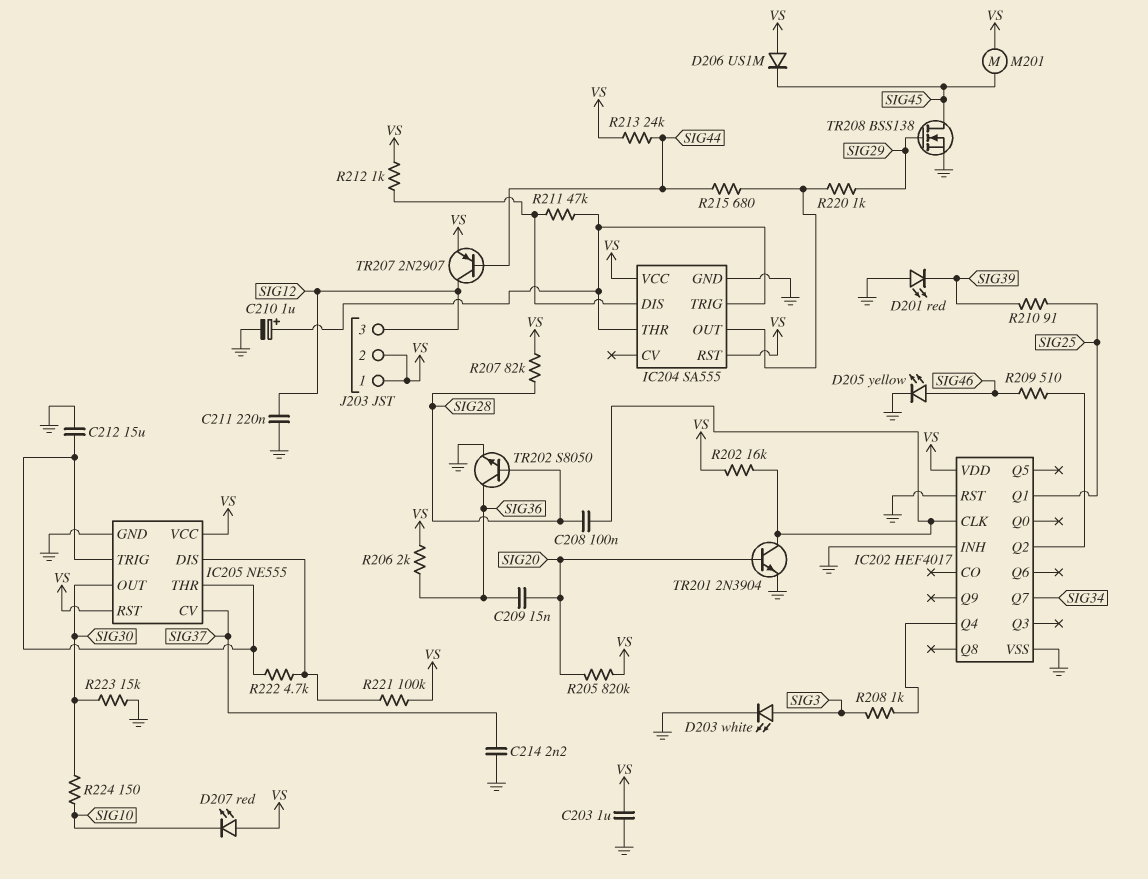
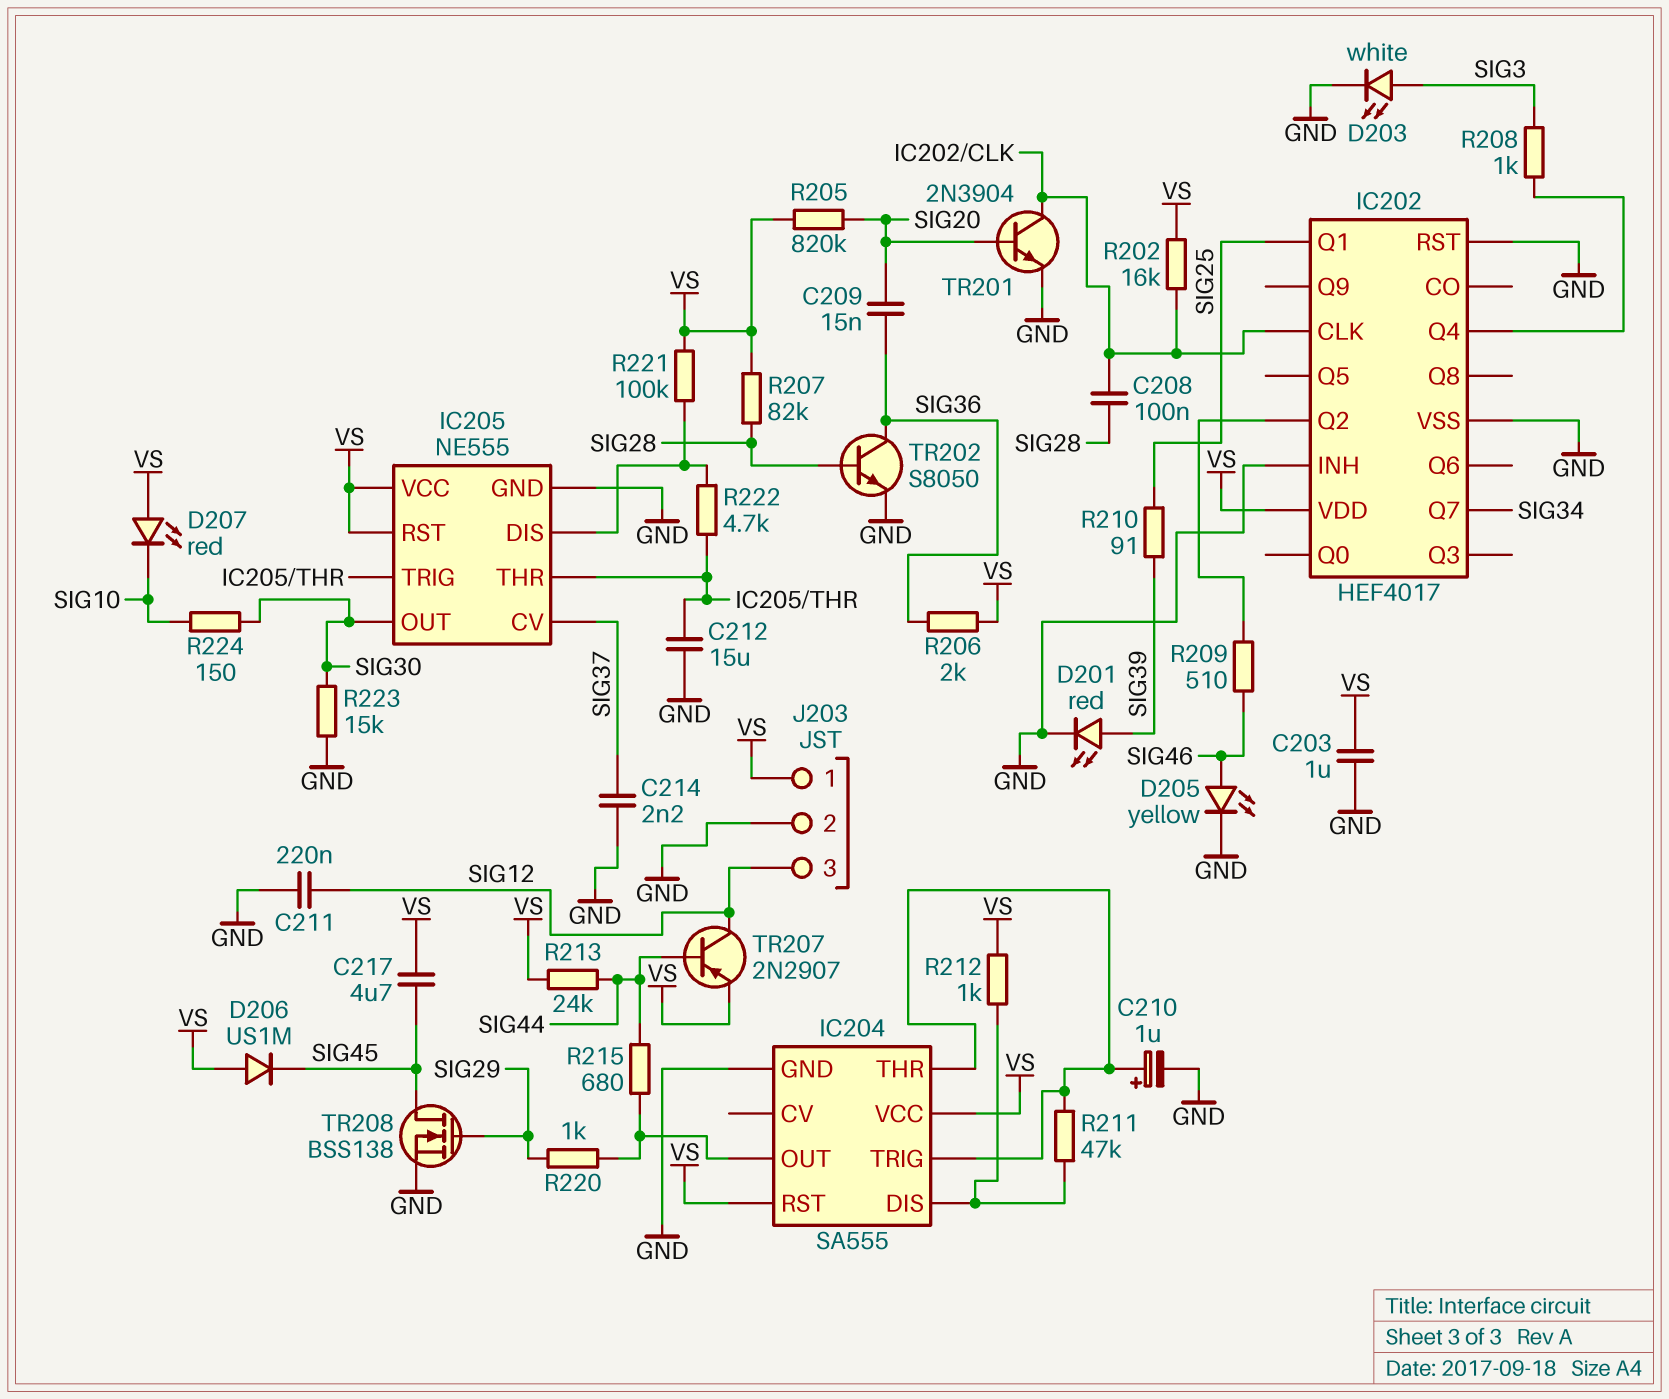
C217: none -> 4.7uF (SIG45, VS)
D201: LED red (A GND, K SIG39) -> LED red (A SIG39, K GND)
J203 pin 2: VS -> GND
M201: motor (SIG45, VS) -> none

